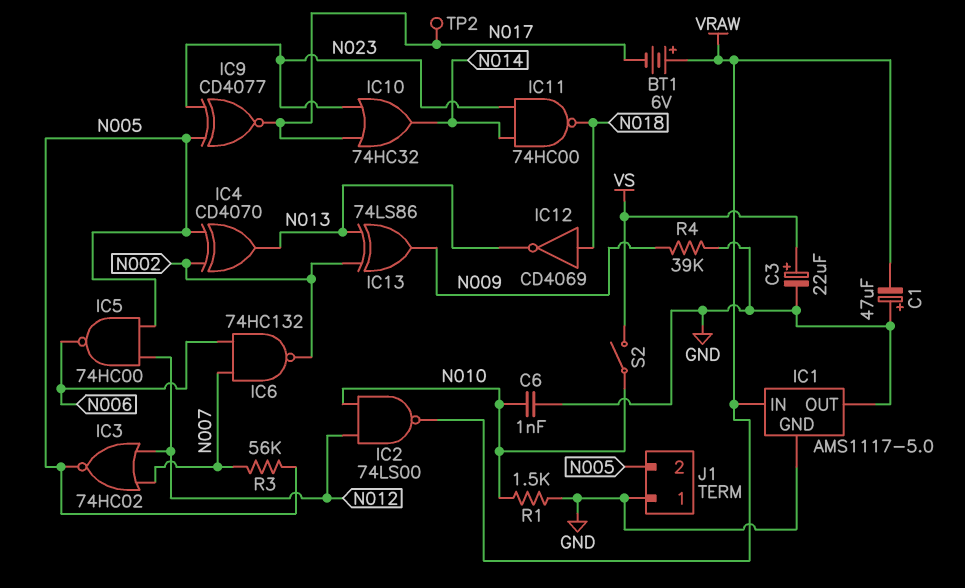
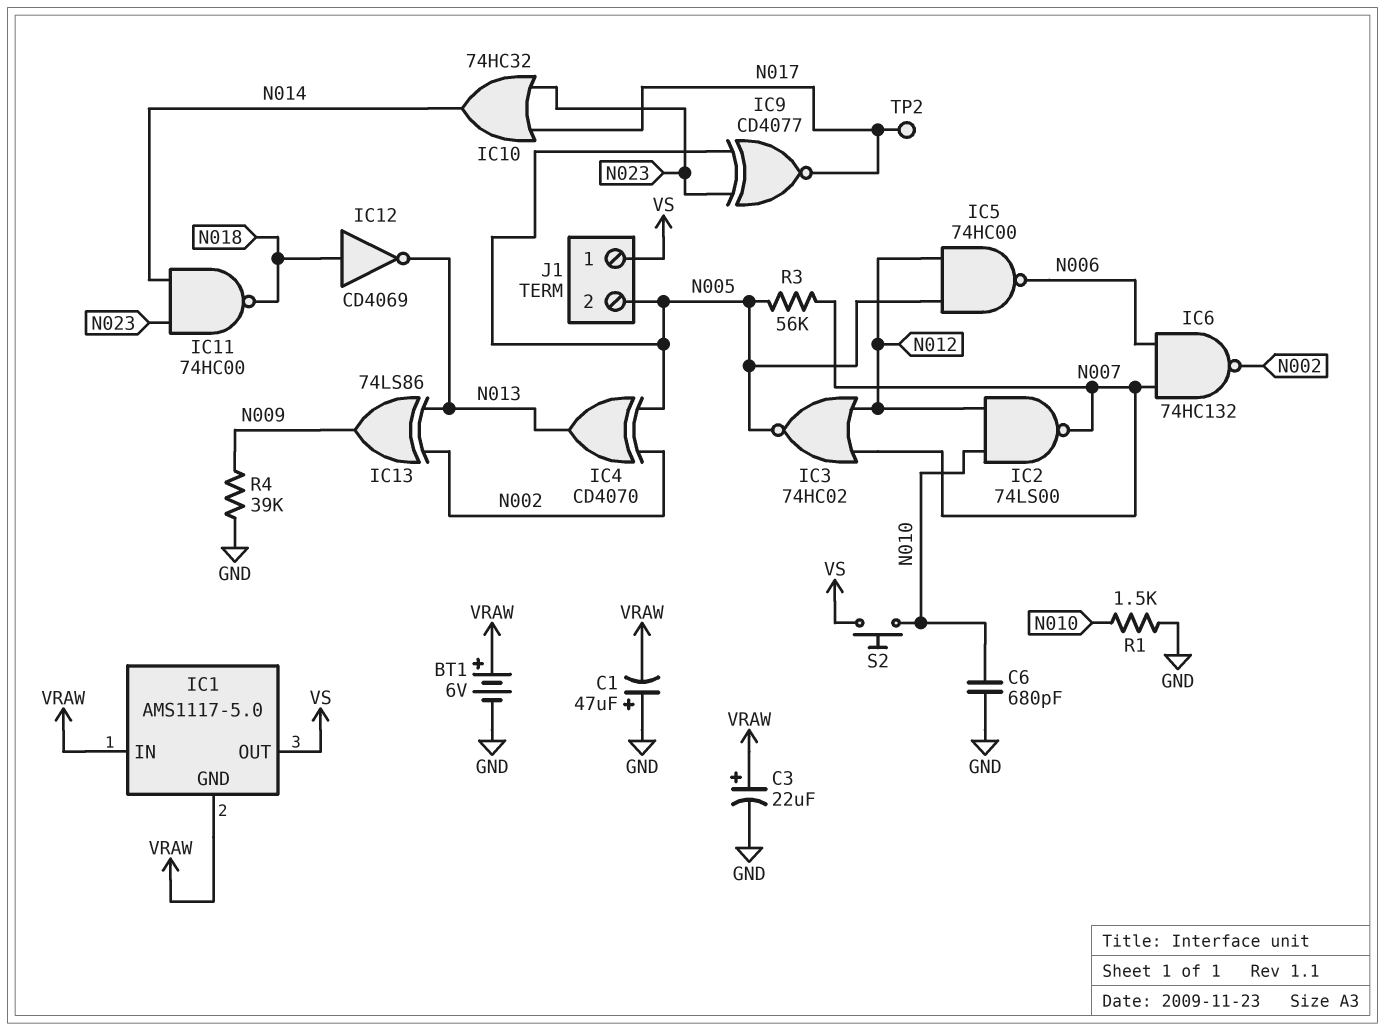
BT1: 6V (plus VRAW, minus N017) -> 6V (plus VRAW, minus GND)
C3: 22uF (plus VS, minus GND) -> 22uF (plus VRAW, minus GND)
C6: 1nF (GND, N010) -> 680pF (GND, N010)
IC1 pin GND: GND -> VRAW
IC1 pin OUT: GND -> VS
IC2: NAND 74LS00 (in N010, in N012, out VRAW) -> NAND 74LS00 (in N010, in N012, out N007)
J1 pin 1: GND -> VS
S2: switch (N010, VS) -> button (N010, VS)

